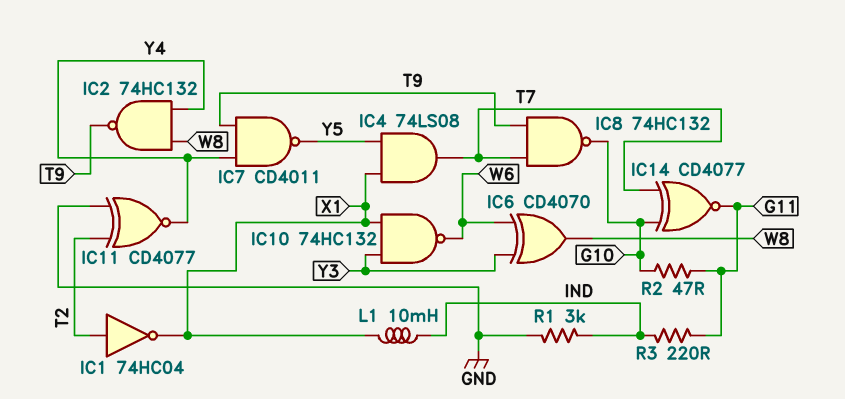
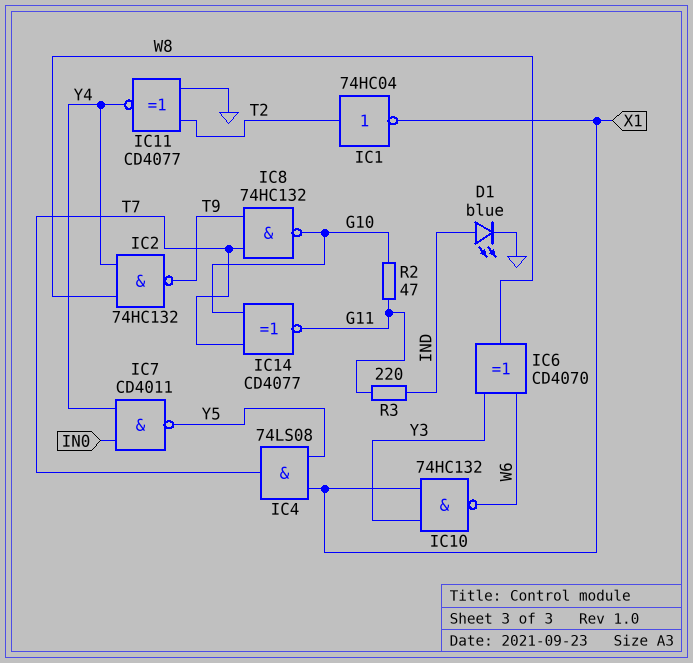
D1: none -> LED blue (A IND, K GND)
IC7: NAND CD4011 (in T9, in Y4, out Y5) -> NAND CD4011 (in IN0, in Y4, out Y5)
L1: 10mH (IND, X1) -> none
R1: 3k (GND, IND) -> none

